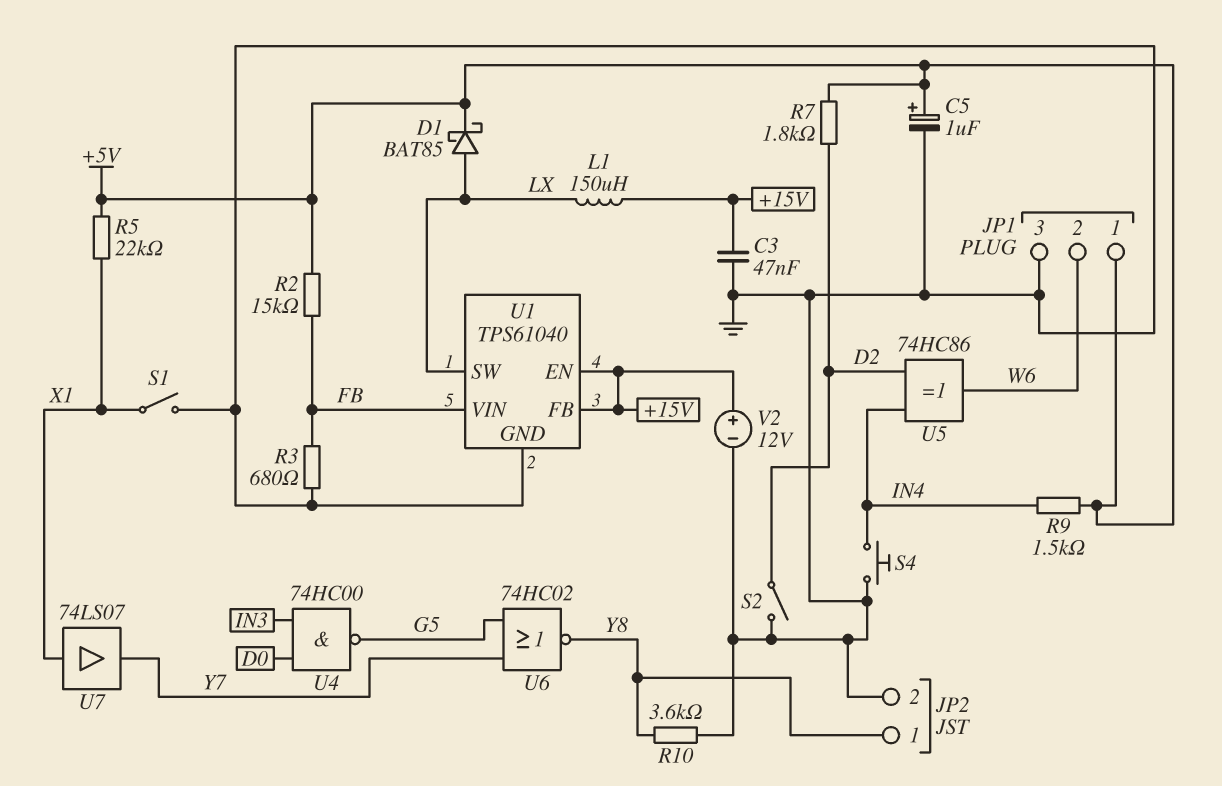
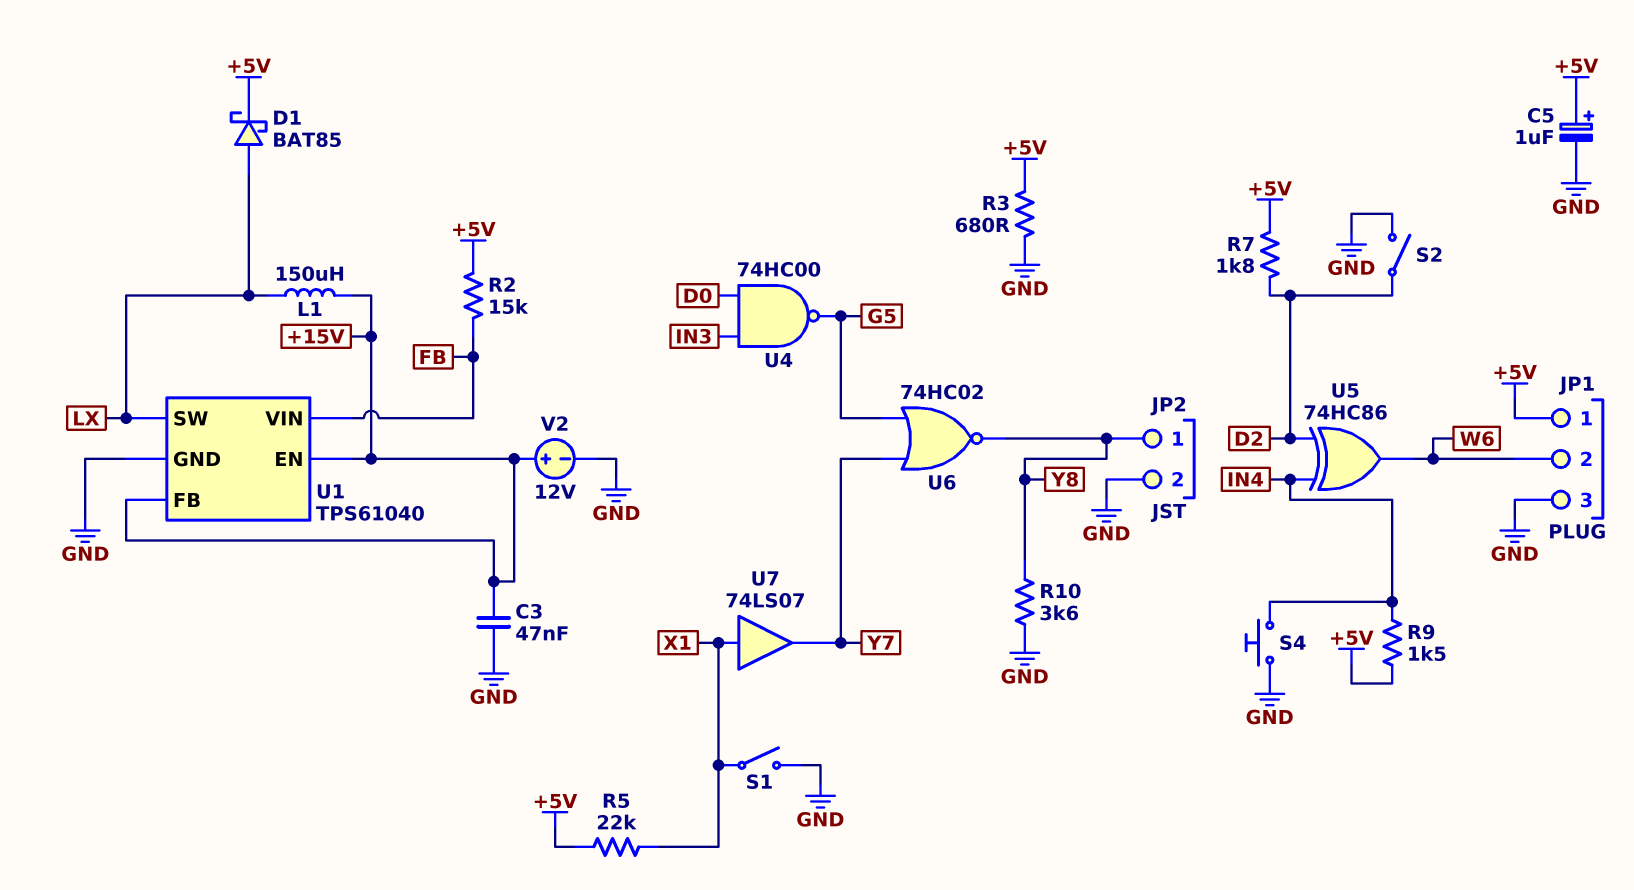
R3: 680 (FB, GND) -> 680 (+5V, GND)

